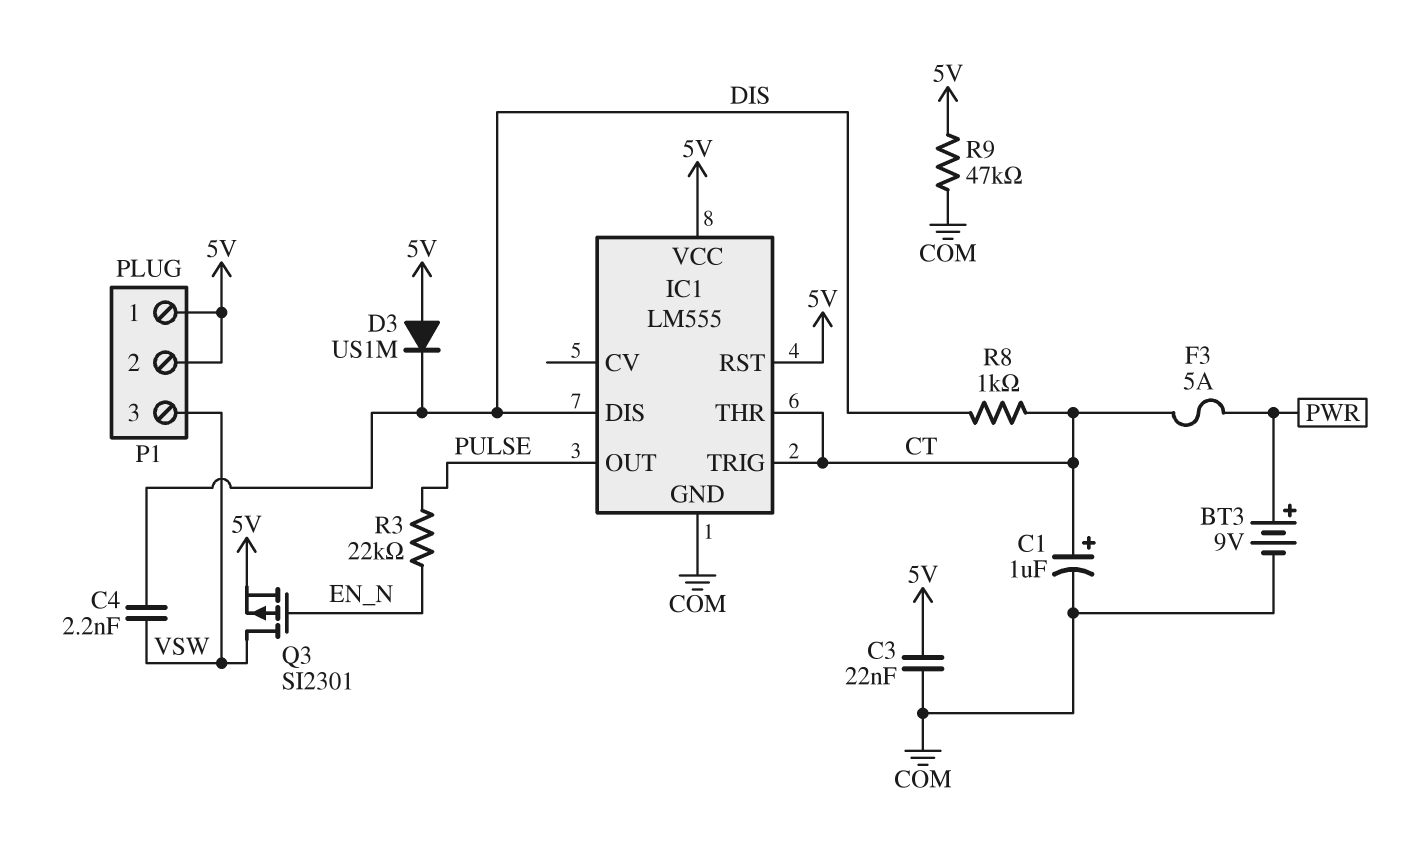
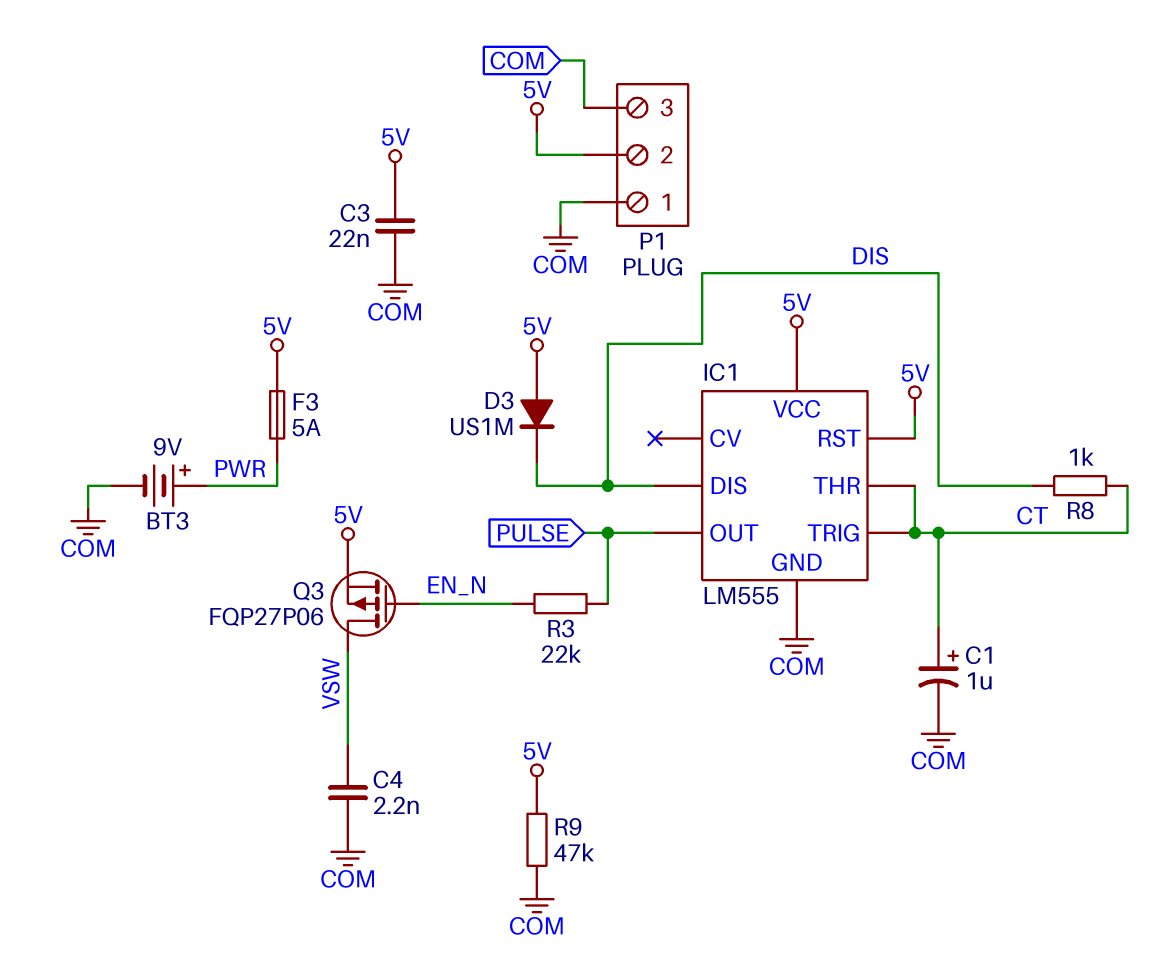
C4: 2.2nF (DIS, VSW) -> 2.2nF (COM, VSW)
F3: 5A (CT, PWR) -> 5A (5V, PWR)
P1 pin 1: 5V -> COM
P1 pin 3: VSW -> COM
Q3: PMOS SI2301 (G EN_N, D VSW, S 5V) -> PMOS FQP27P06 (G EN_N, D VSW, S 5V)

